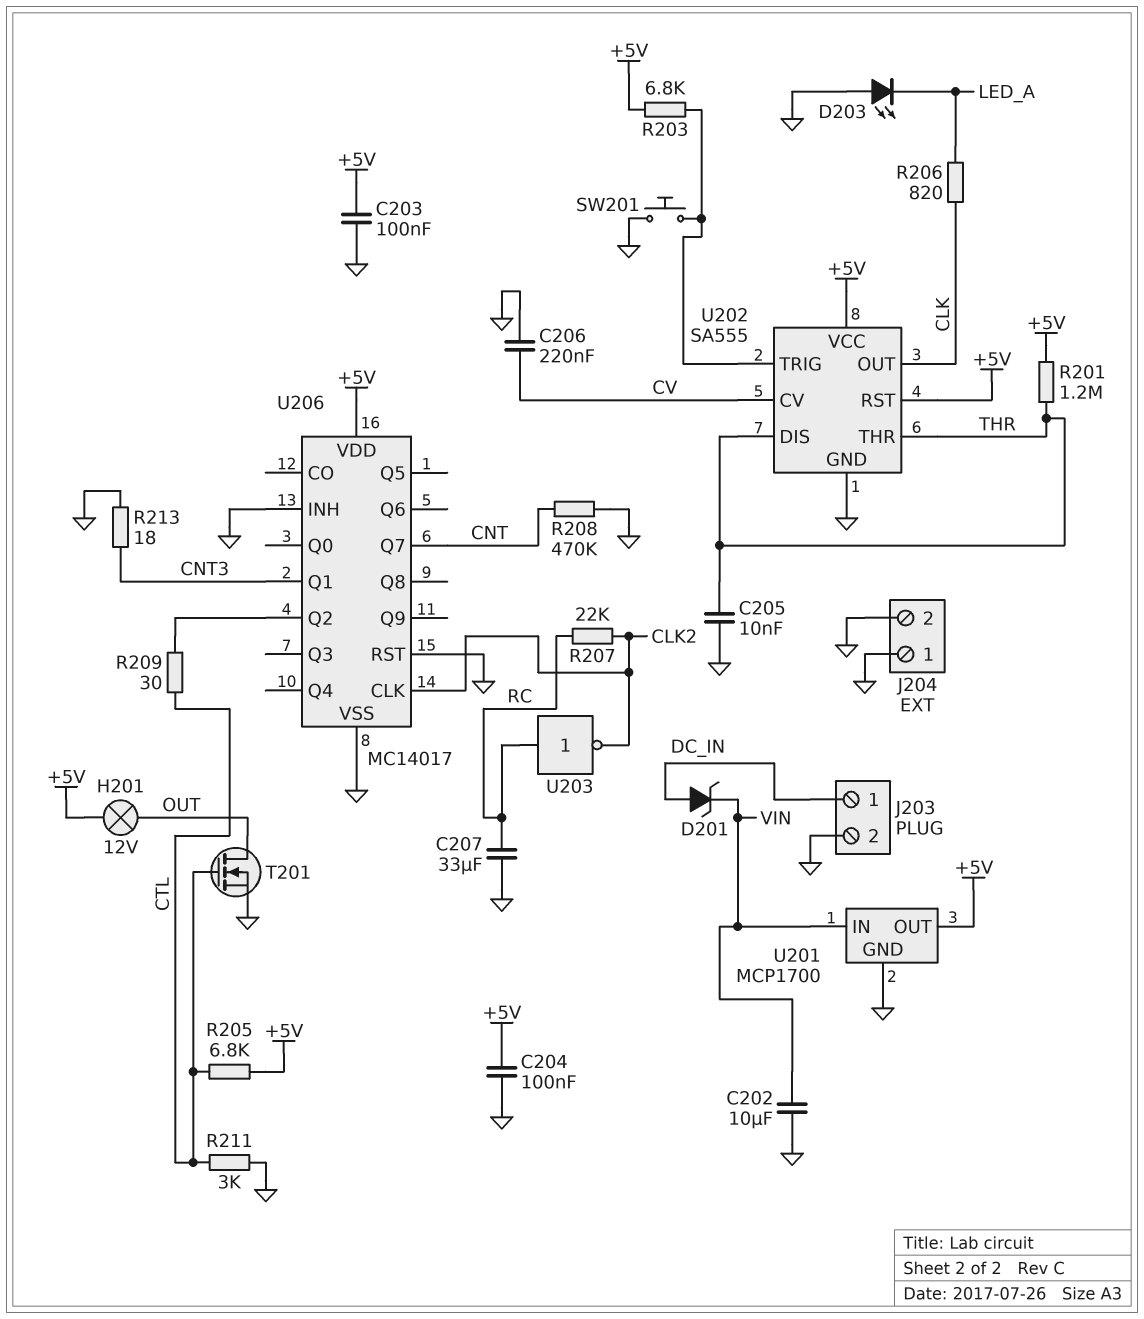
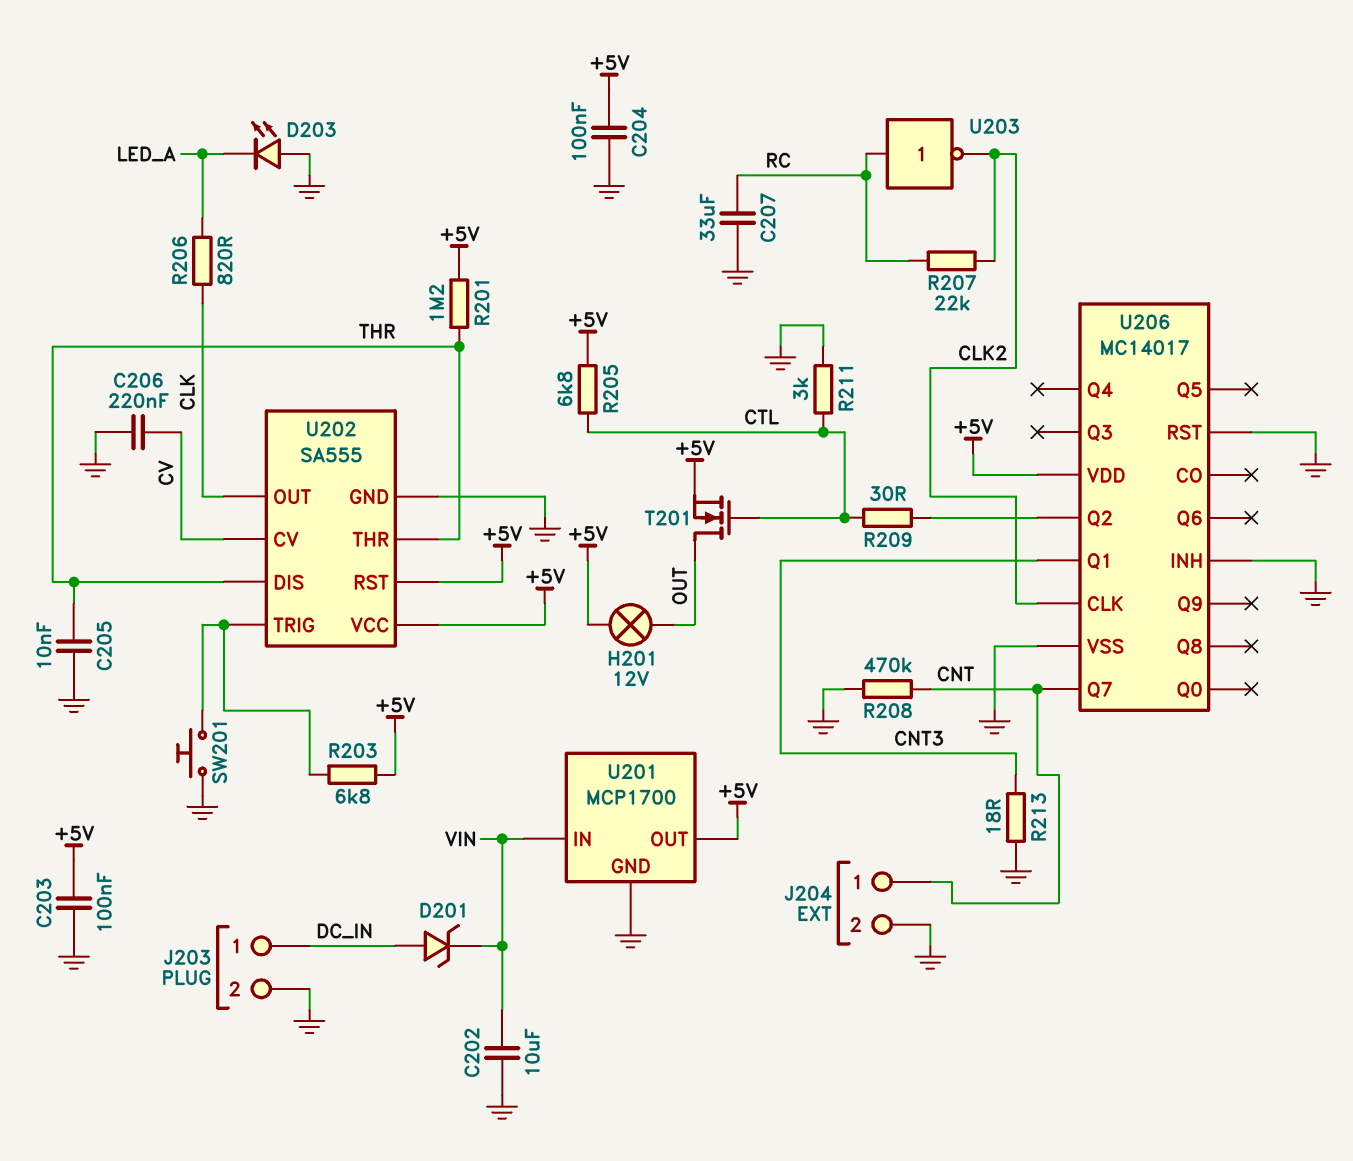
J204 pin 1: GND -> CNT
T201: NMOS (G CTL, D OUT, S GND) -> NMOS (G CTL, D OUT, S +5V)

